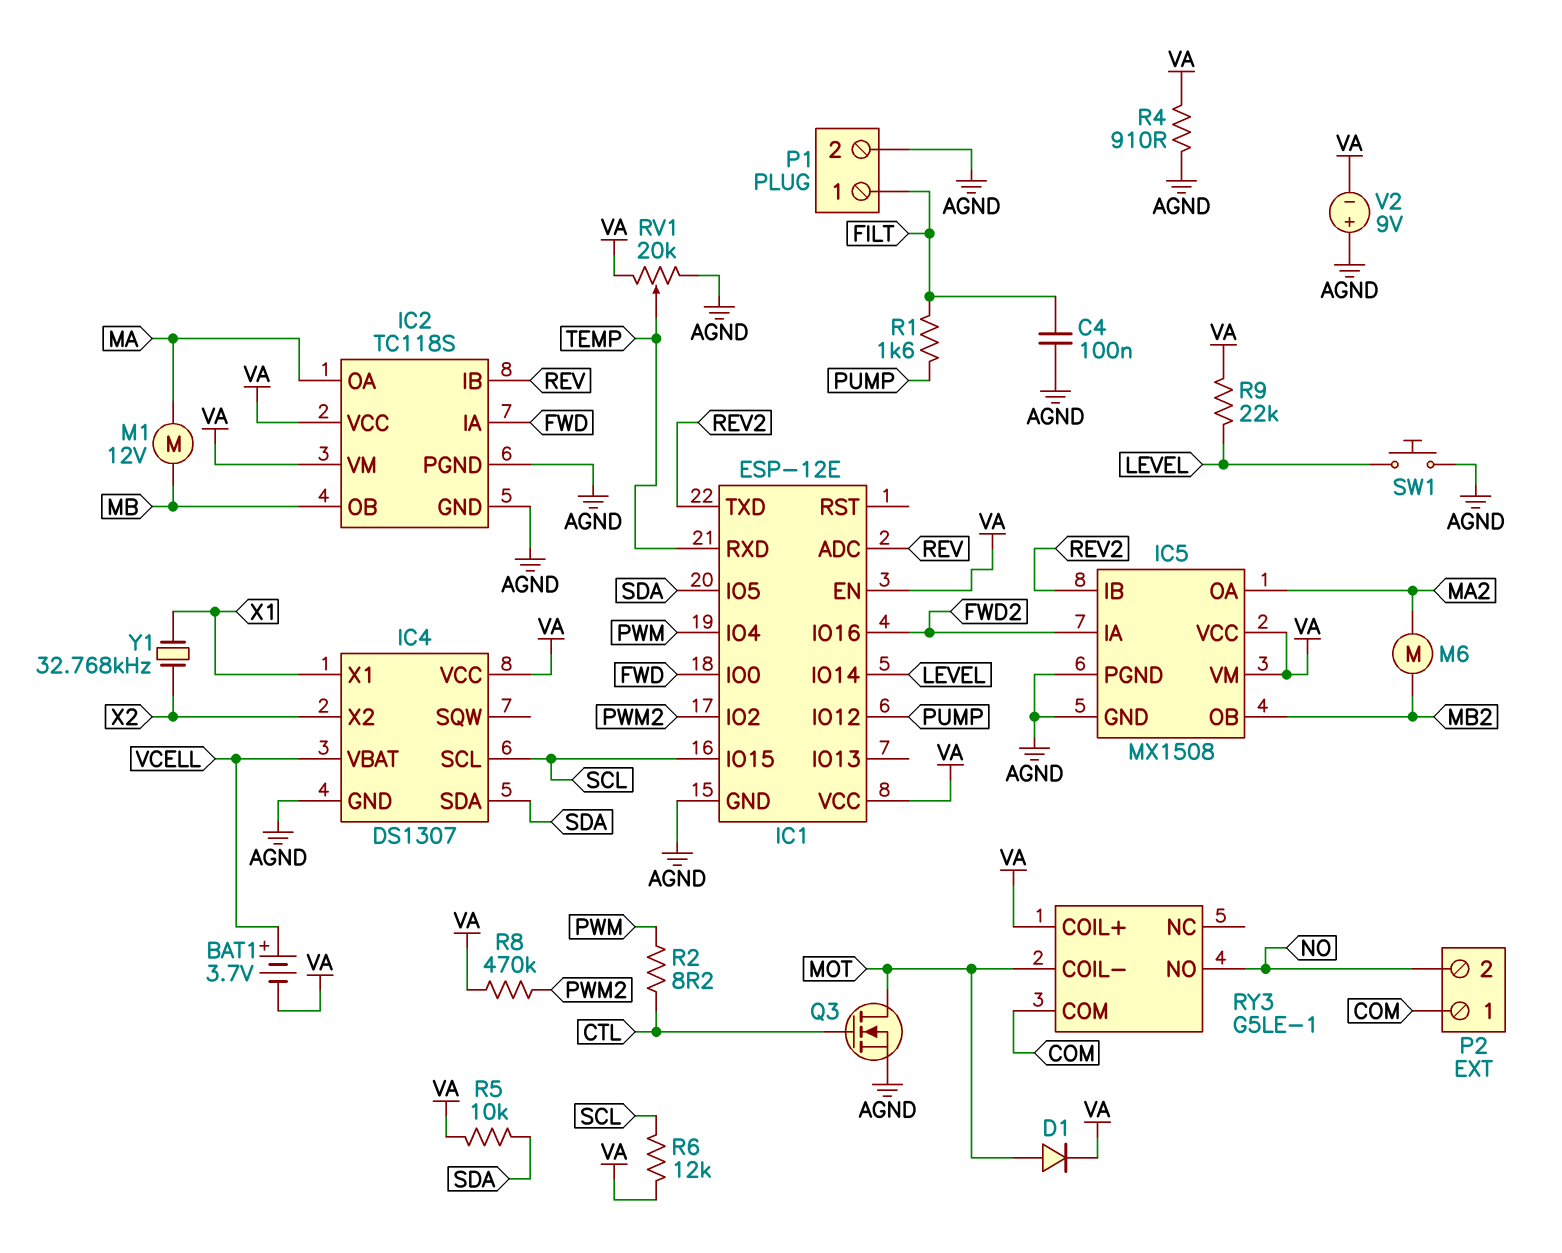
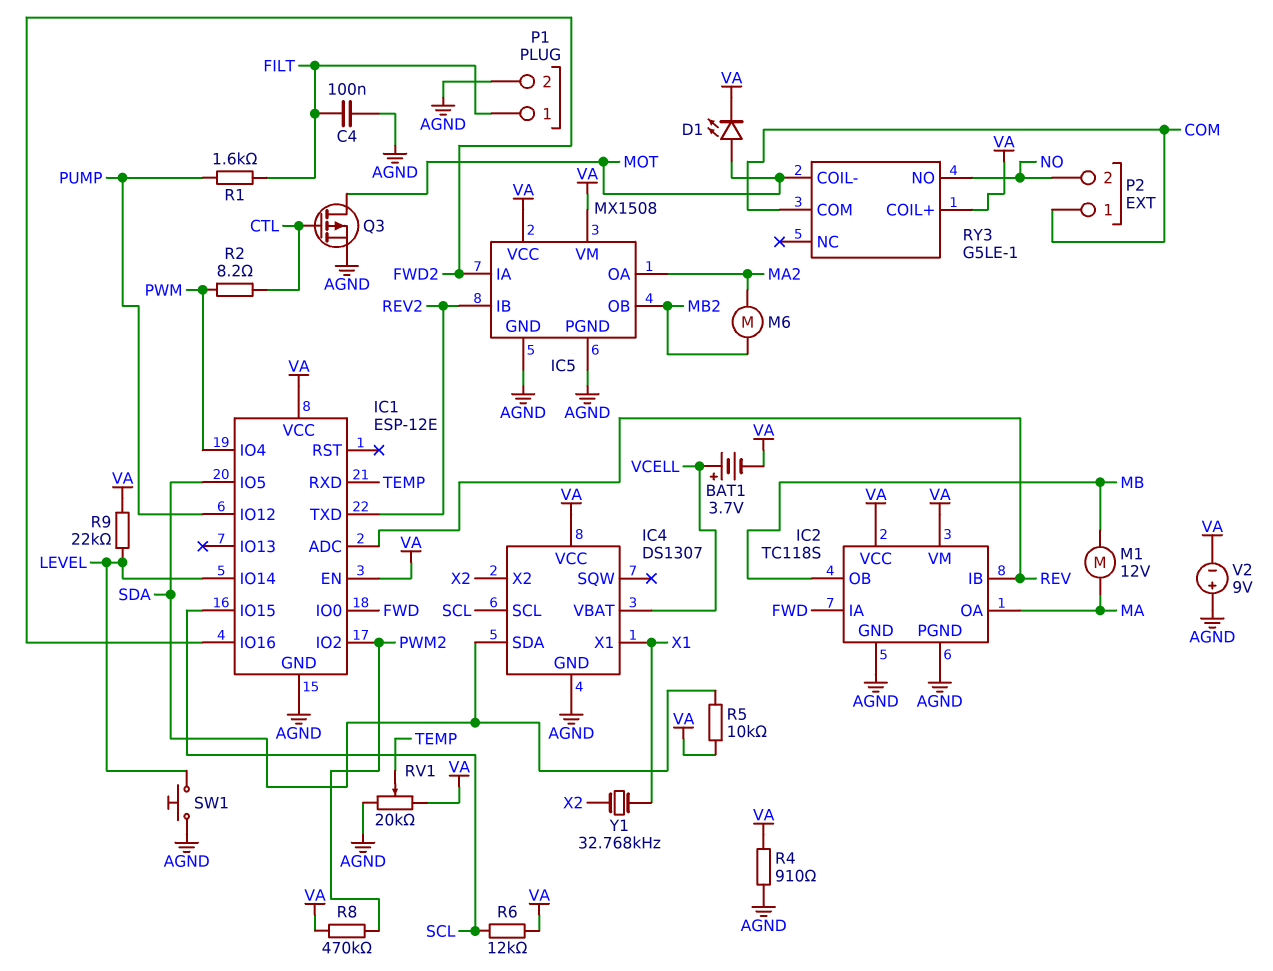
D1: diode (A MOT, K VA) -> LED (A MOT, K VA)
Q3: NMOS (G CTL, D MOT, S AGND) -> PMOS (G CTL, D MOT, S AGND)

